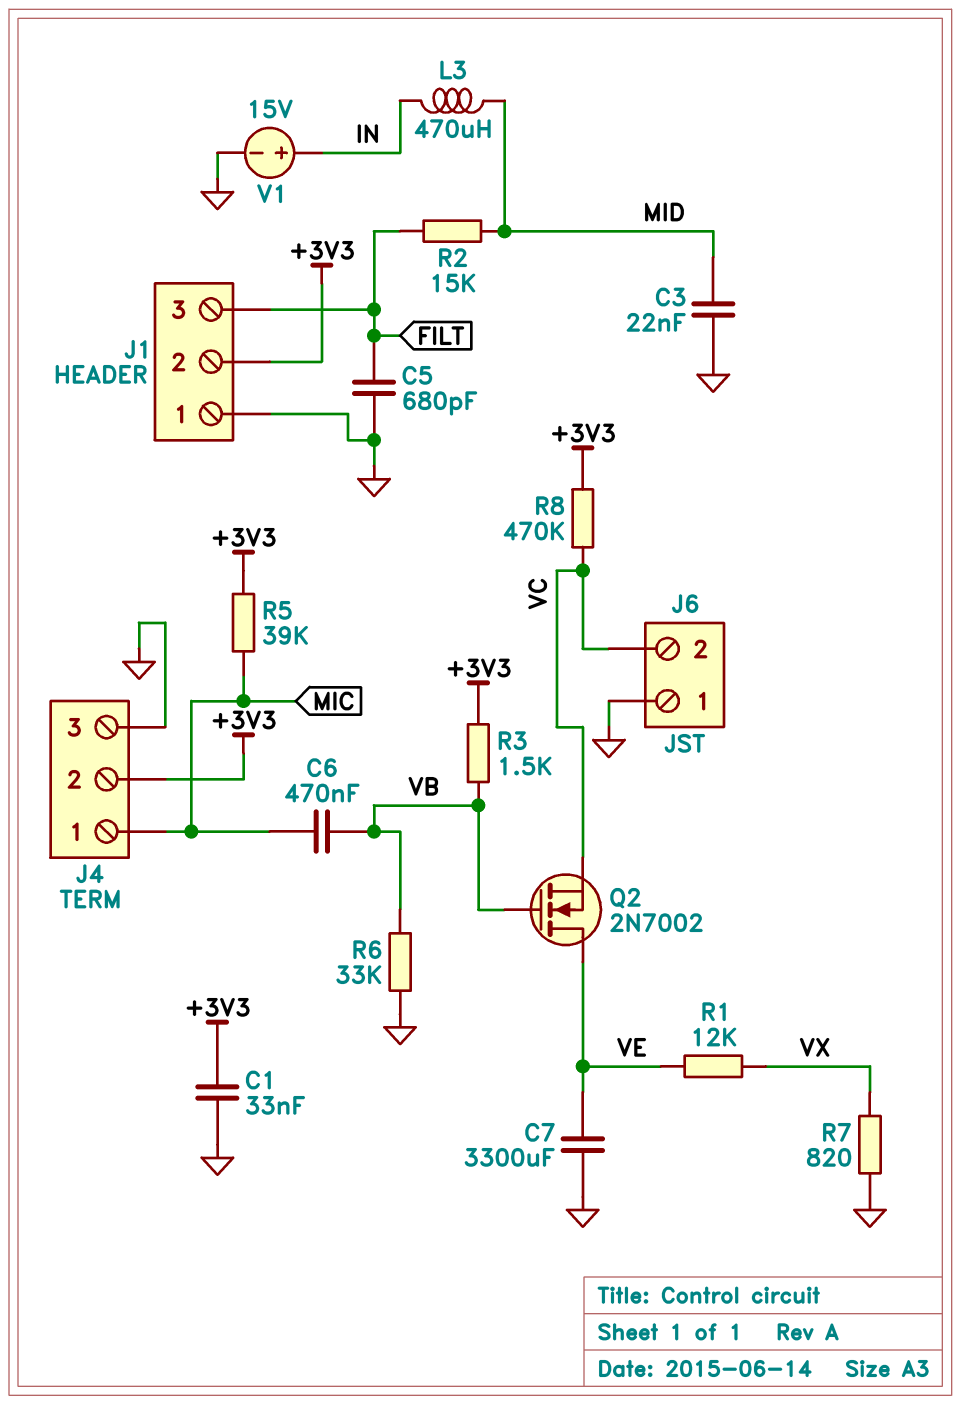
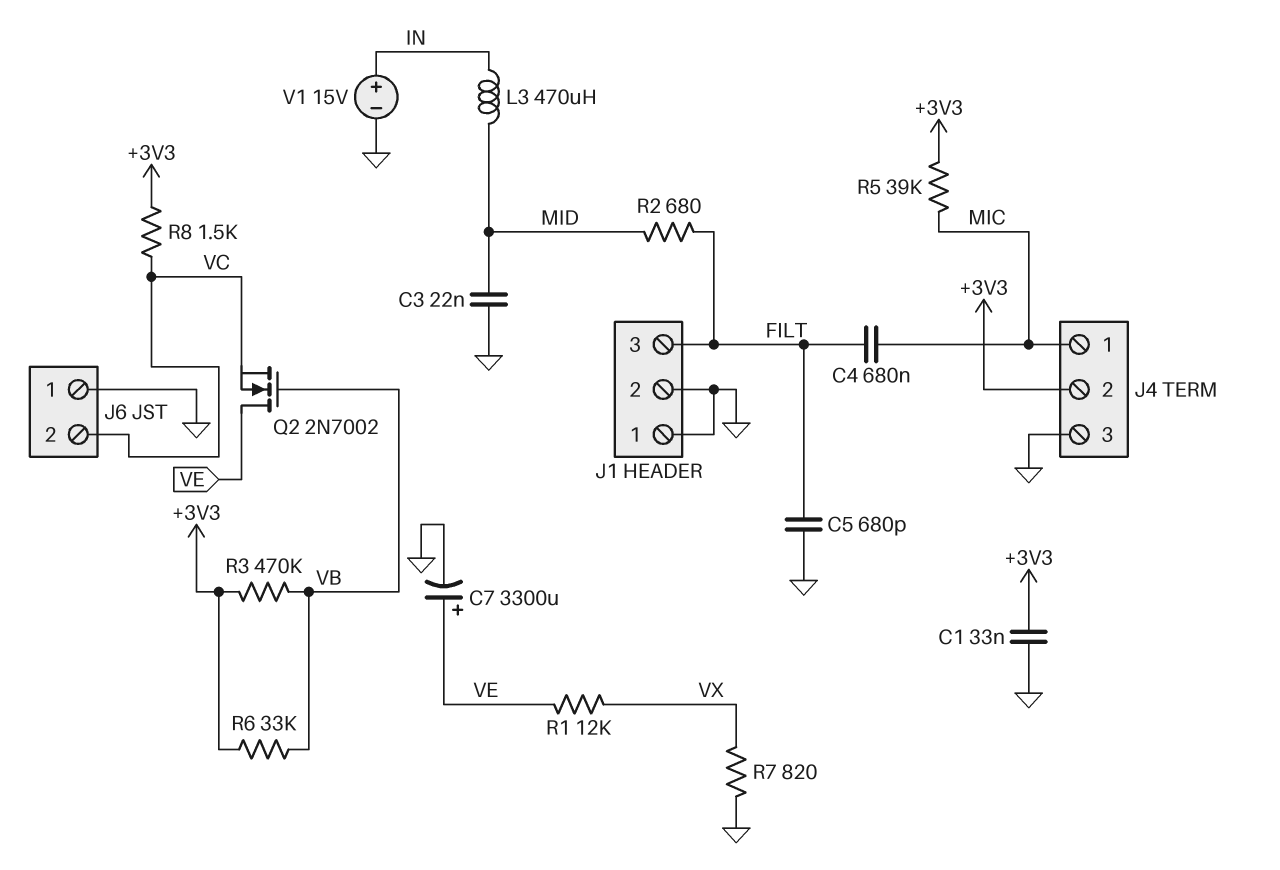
C4: none -> 680nF (FILT, MIC)
C6: 470nF (MIC, VB) -> none
C7: 3300uF (GND, VE) -> 3300uF (plus VE, minus GND)
J1 pin 2: +3V3 -> GND
R2: 15k (FILT, MID) -> 680 (FILT, MID)
R3: 1.5k (+3V3, VB) -> 470k (+3V3, VB)
R6: 33k (GND, VB) -> 33k (+3V3, VB)
R8: 470k (+3V3, VC) -> 1.5k (+3V3, VC)

